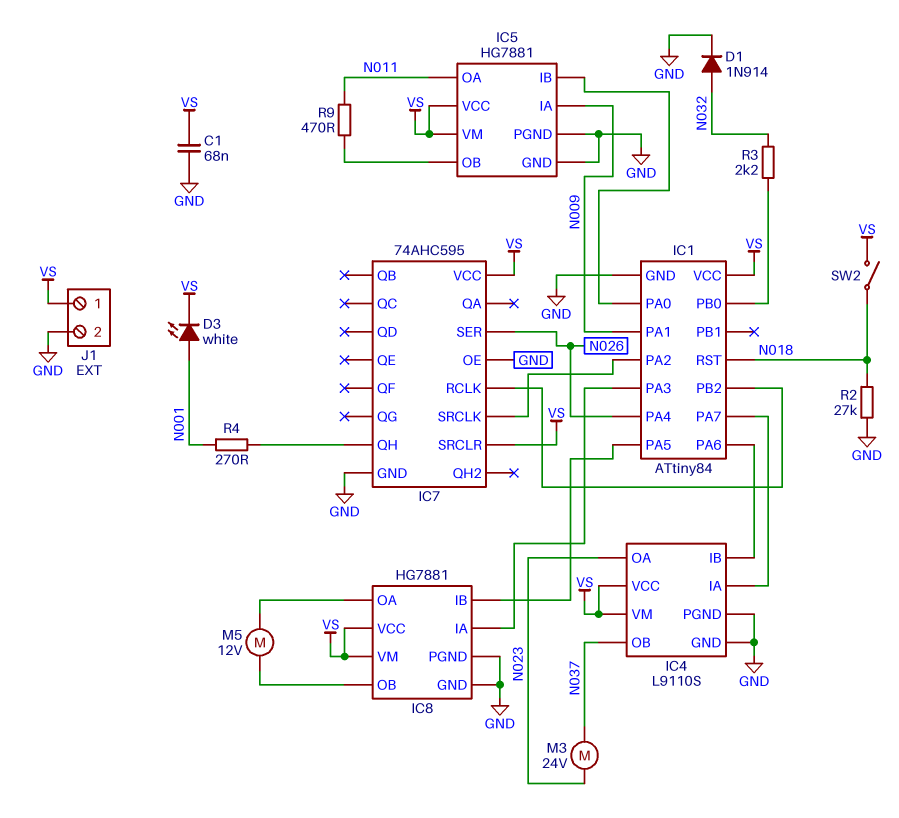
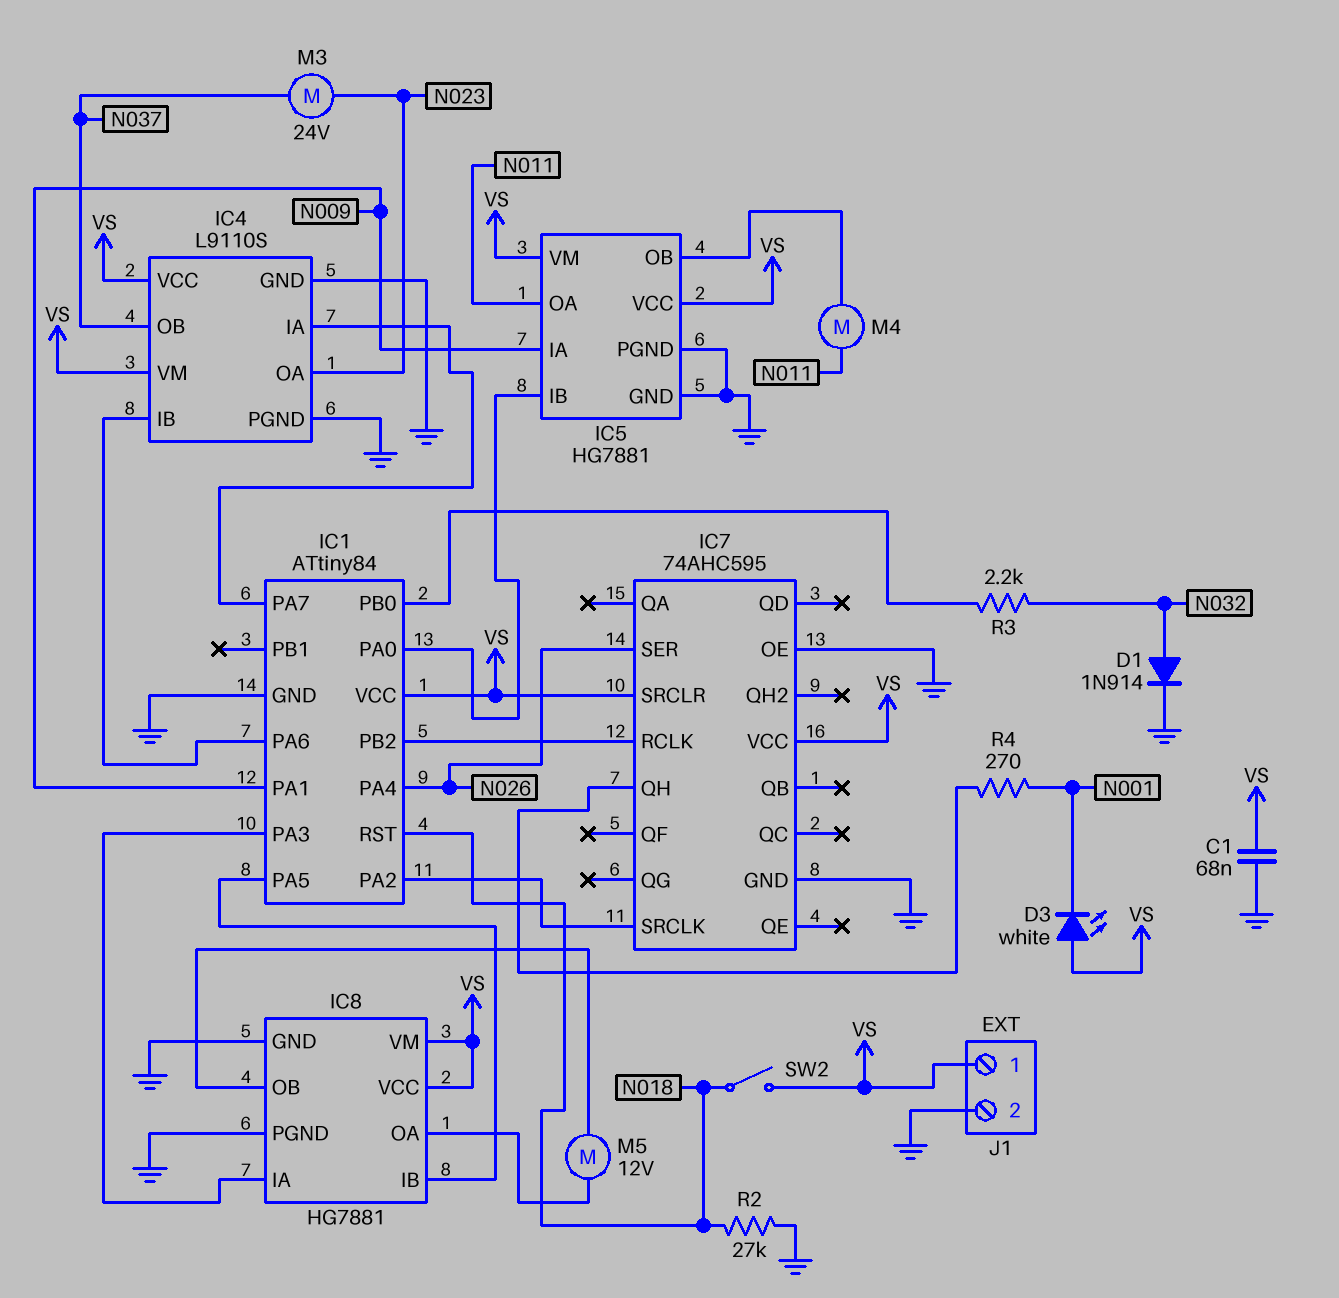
D3: LED white (A N001, K VS) -> LED white (A VS, K N001)
M4: none -> motor (IC5/OB, N011)
R9: 470 (IC5/OB, N011) -> none

